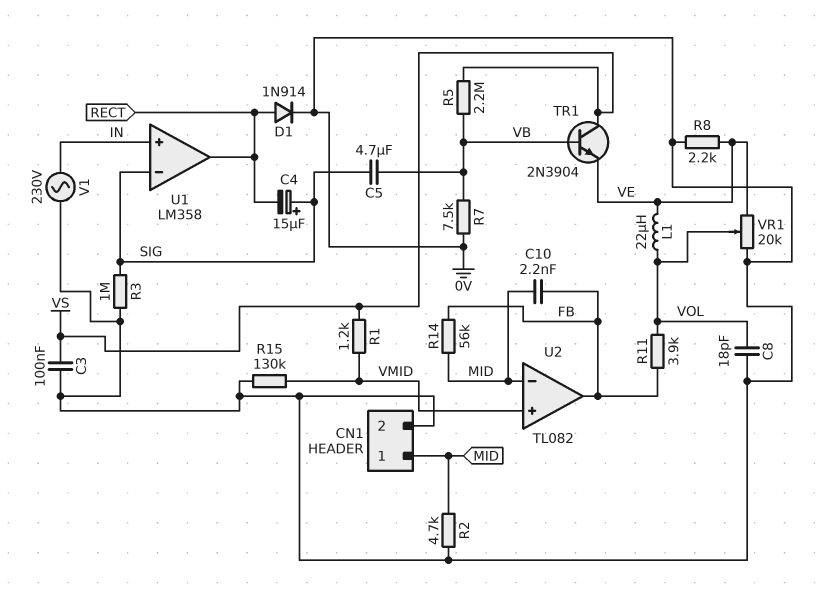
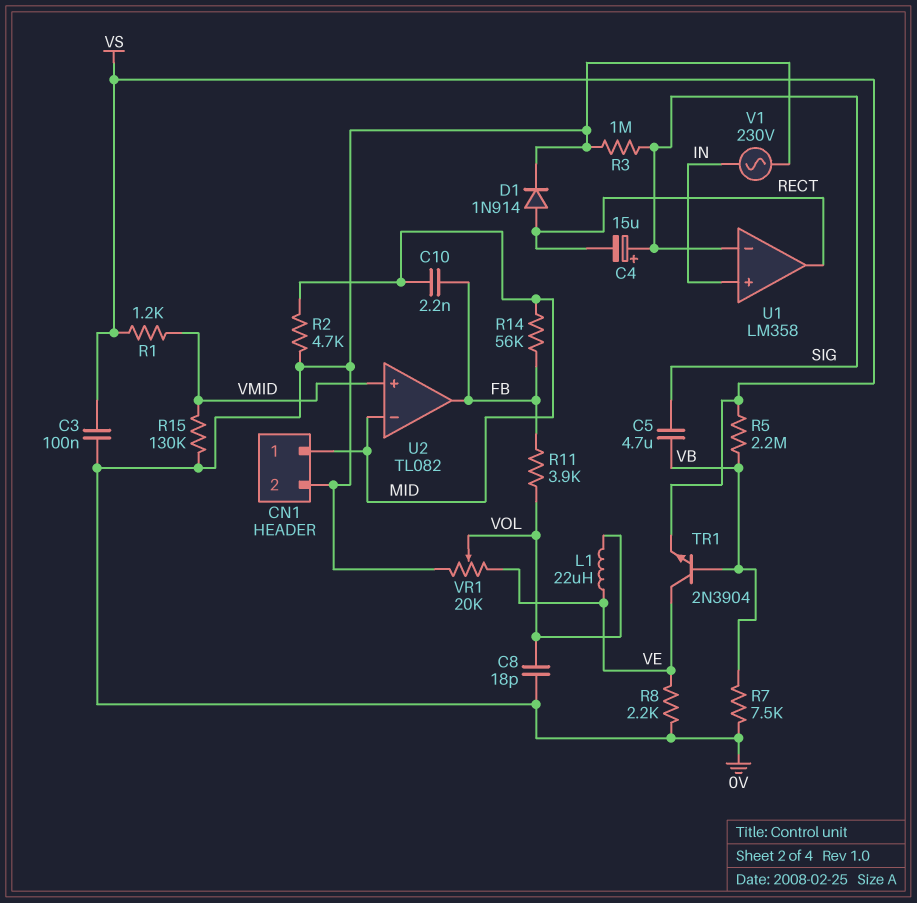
TR1: NPN 2N3904 (B VB, C VS, E VE) -> NPN 2N3904 (B VB, C VE, E VS)

